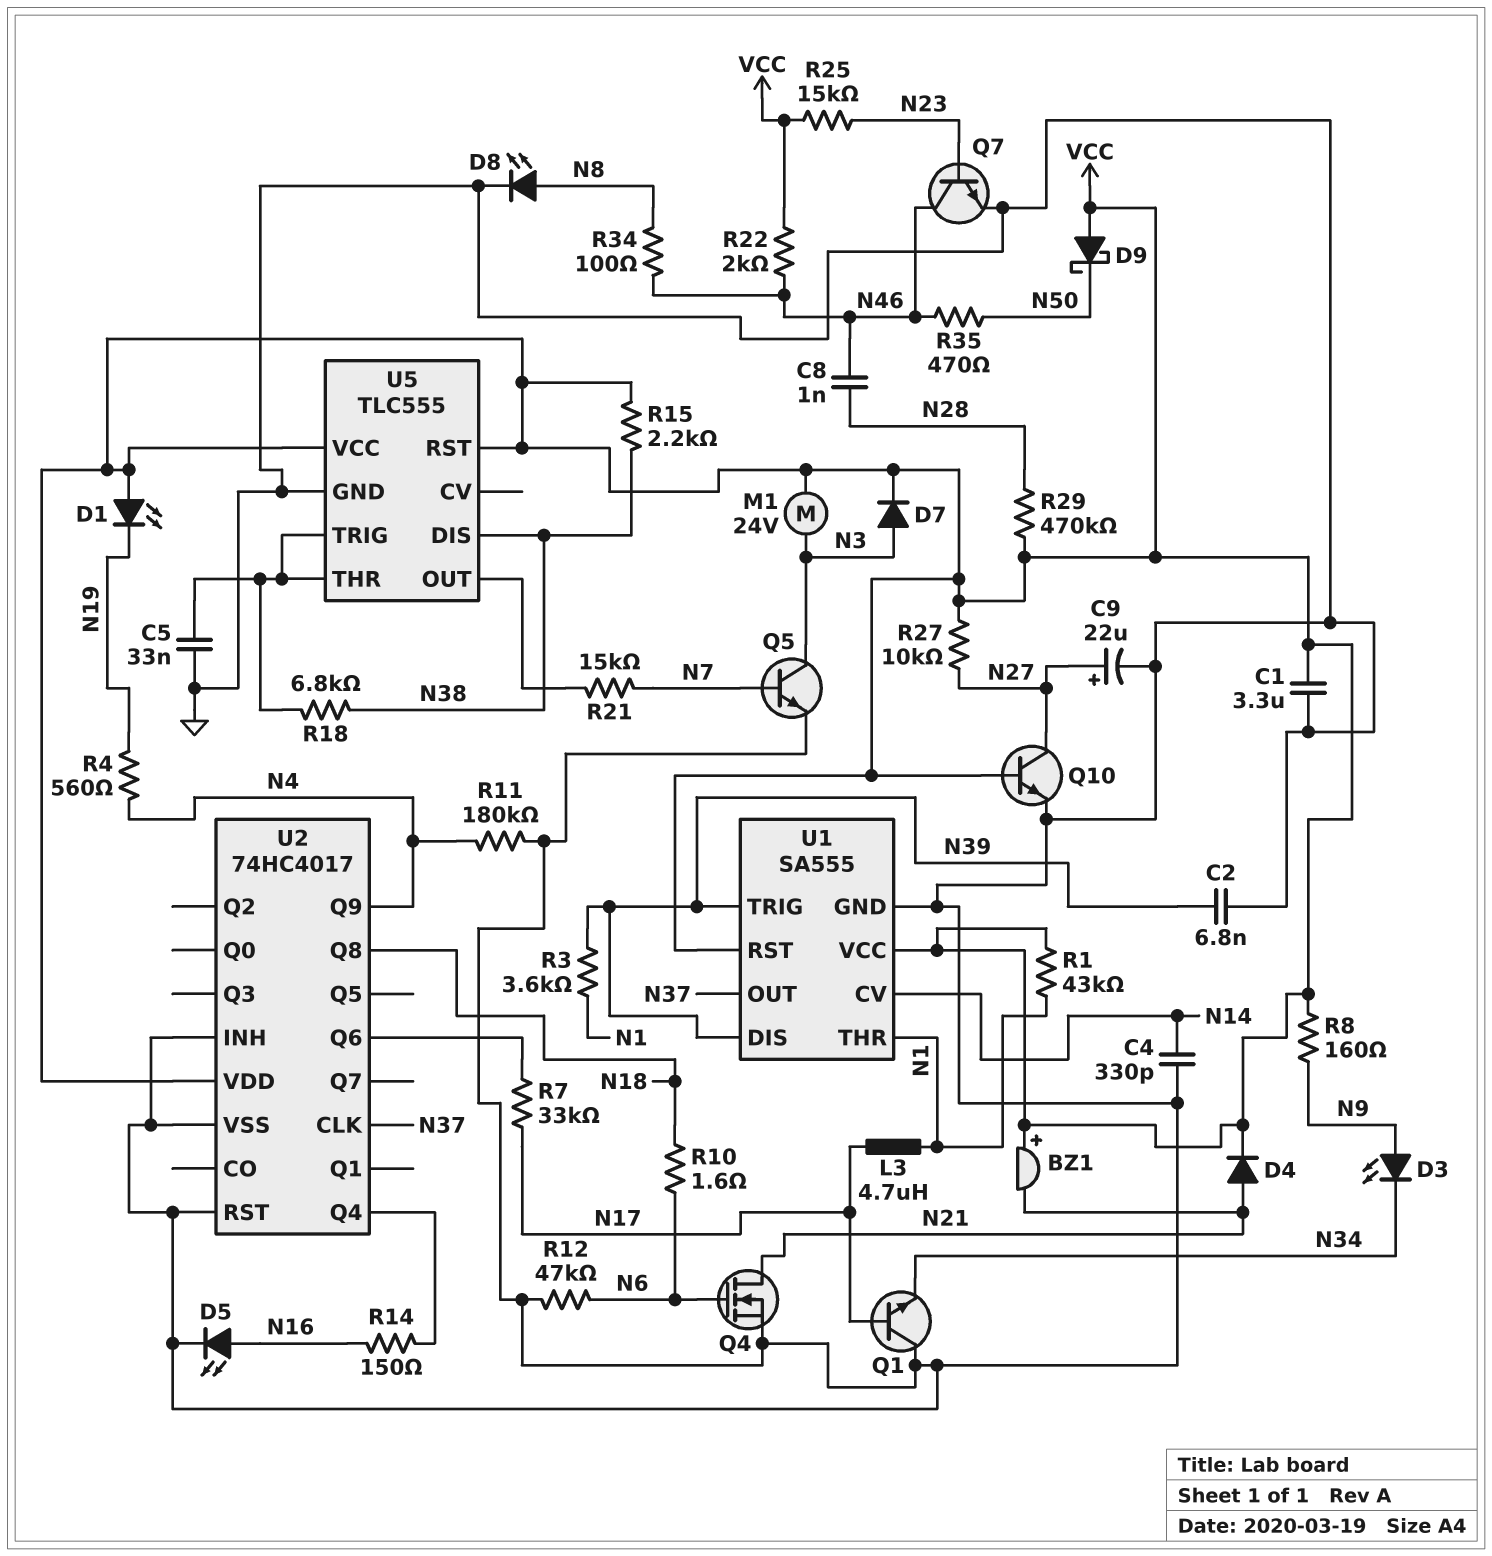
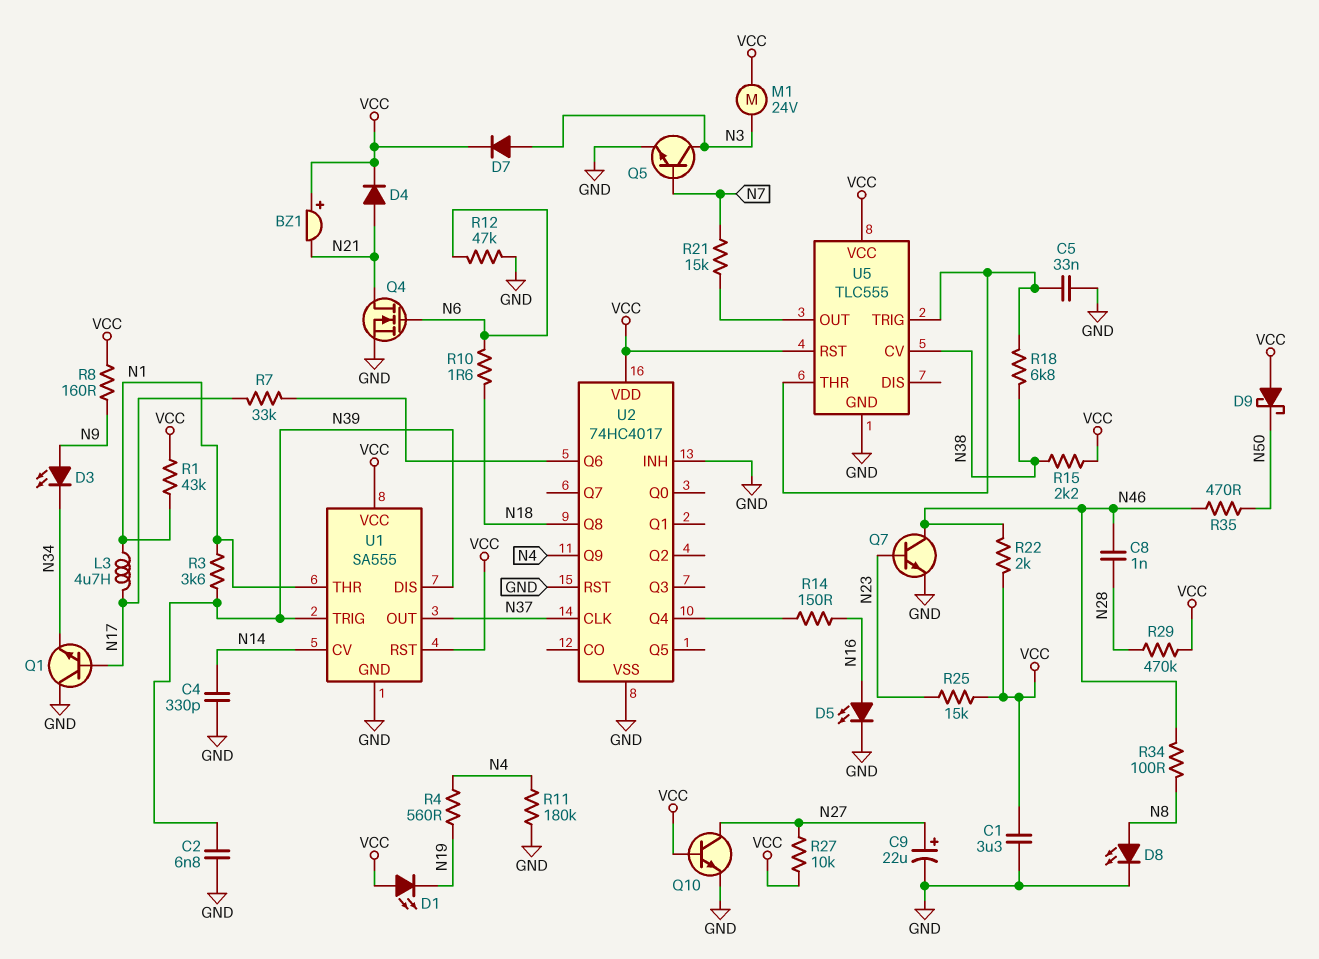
U5 pin CV: none -> N38
U5 pin DIS: N38 -> none

